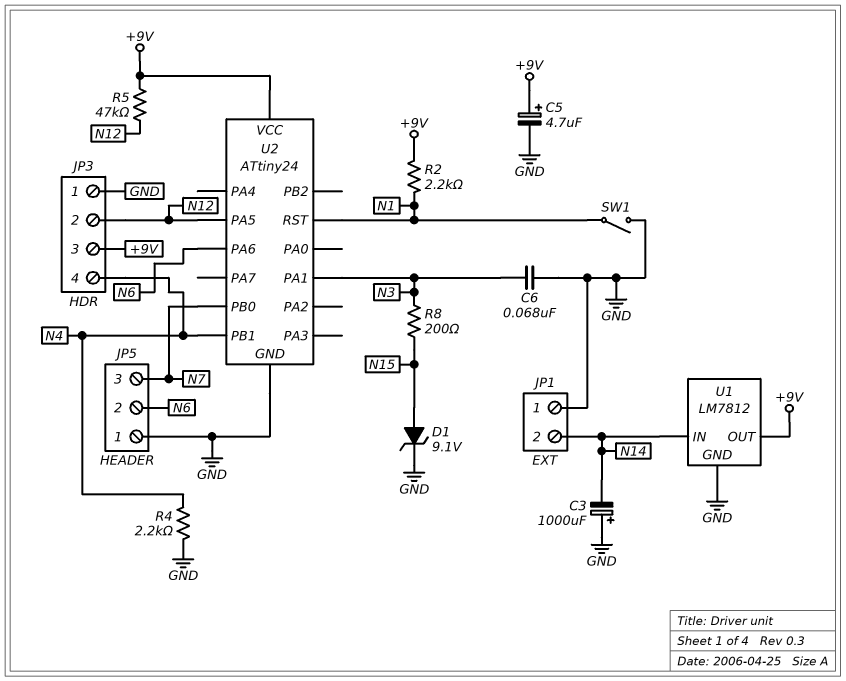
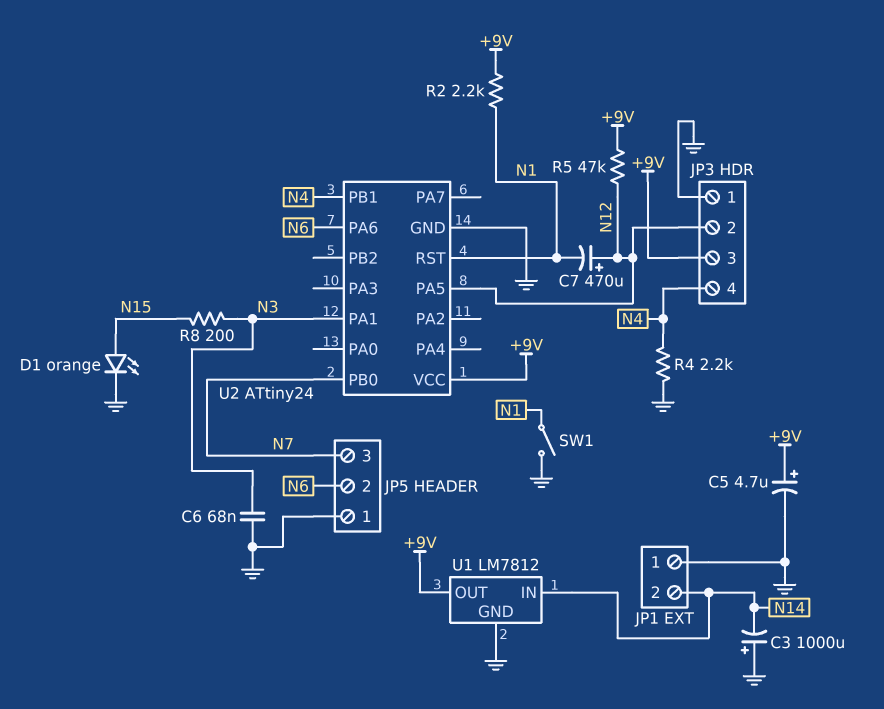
C7: none -> 470uF (plus N12, minus N1)
D1: zener 9.1V (A N15, K GND) -> LED orange (A N15, K GND)

